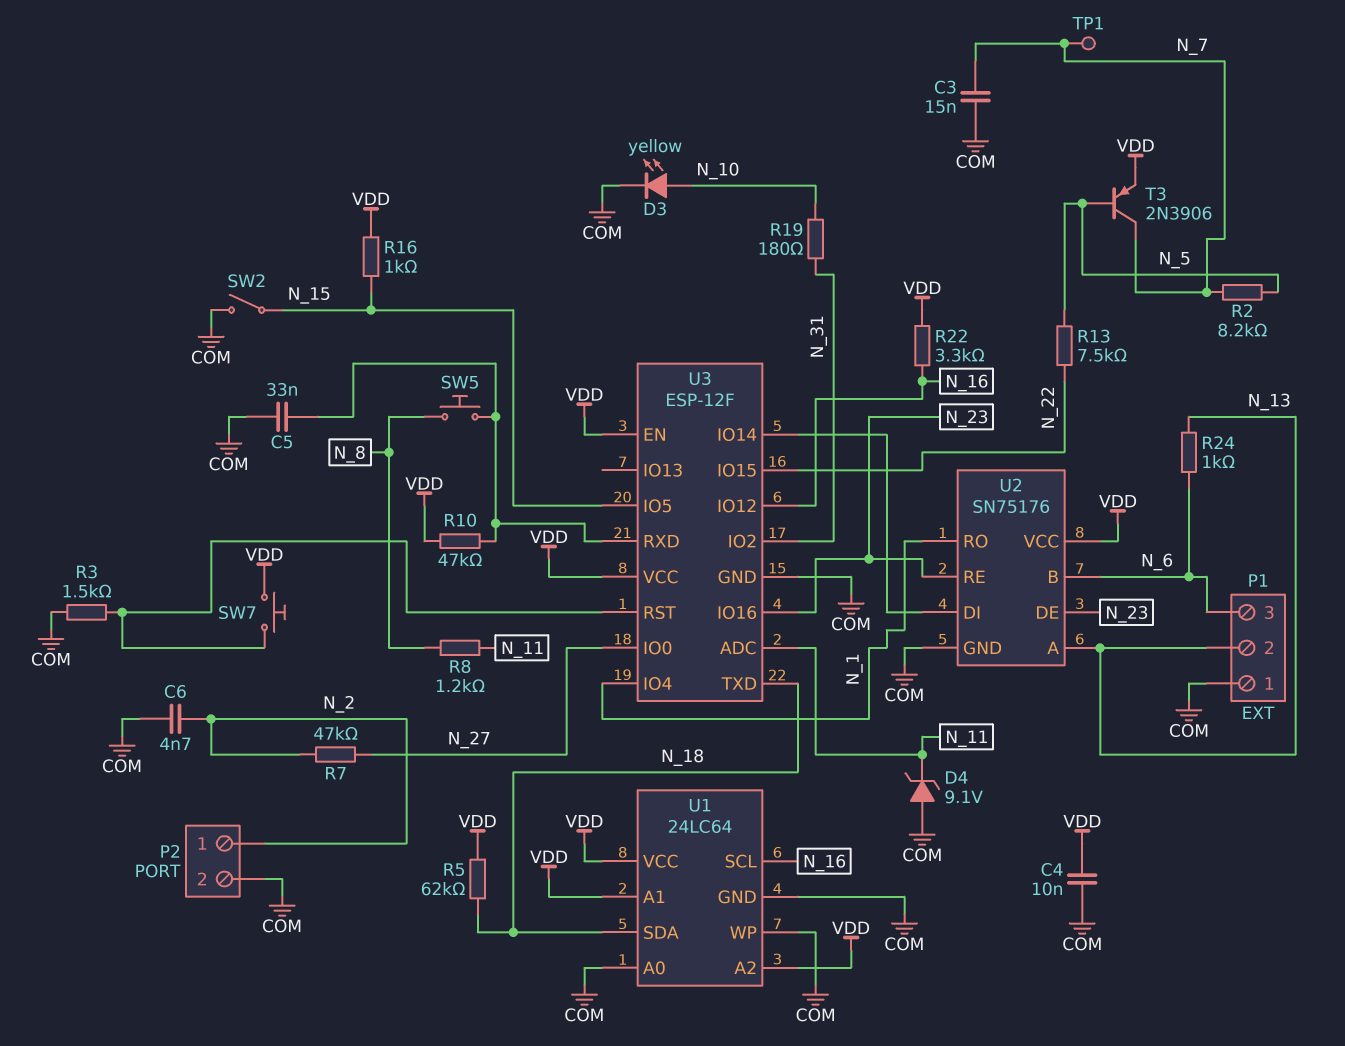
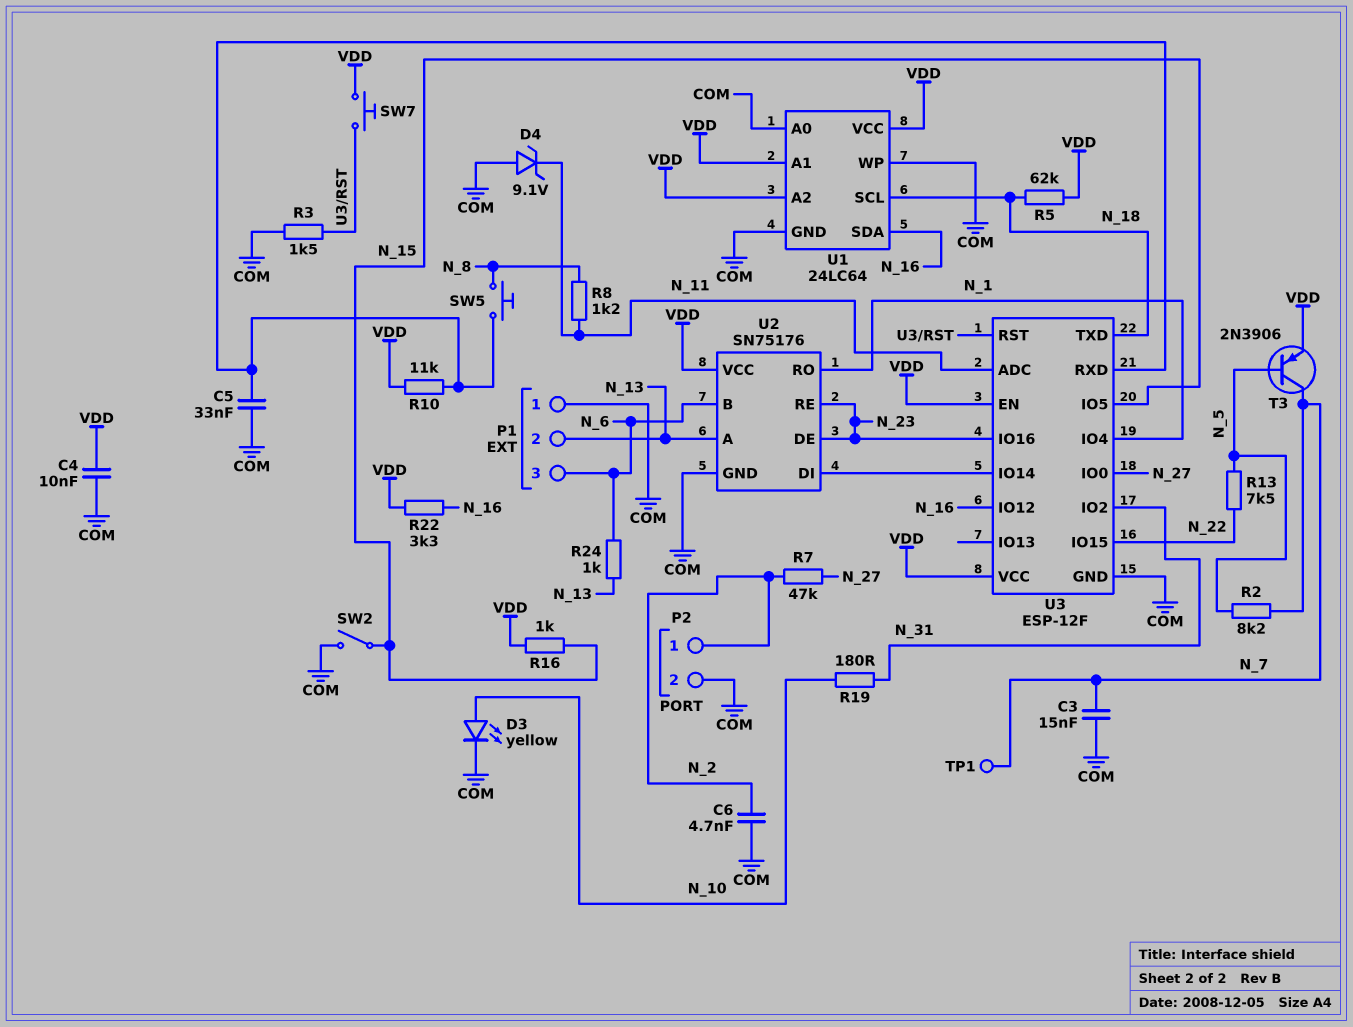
R10: 47k (U3/RXD, VDD) -> 11k (U3/RXD, VDD)
U1 pin SCL: N_16 -> N_18
U1 pin SDA: N_18 -> N_16

